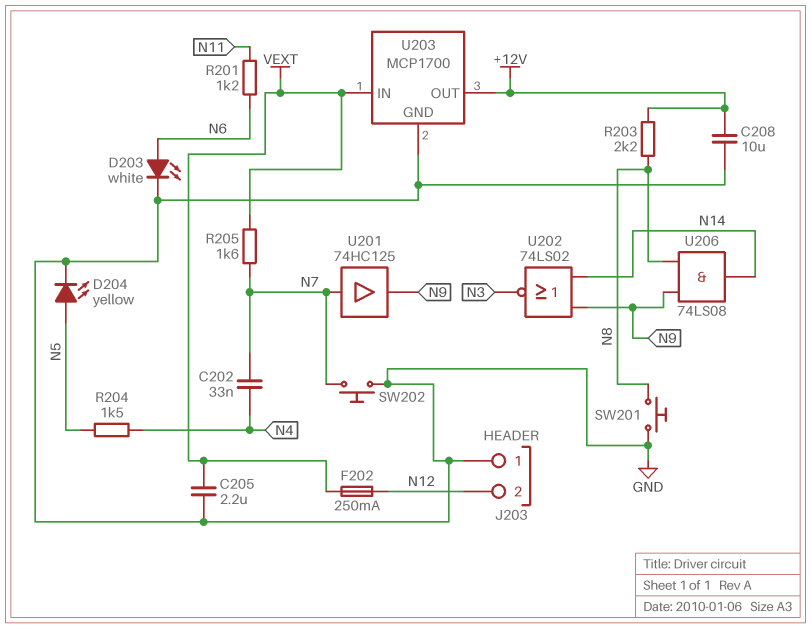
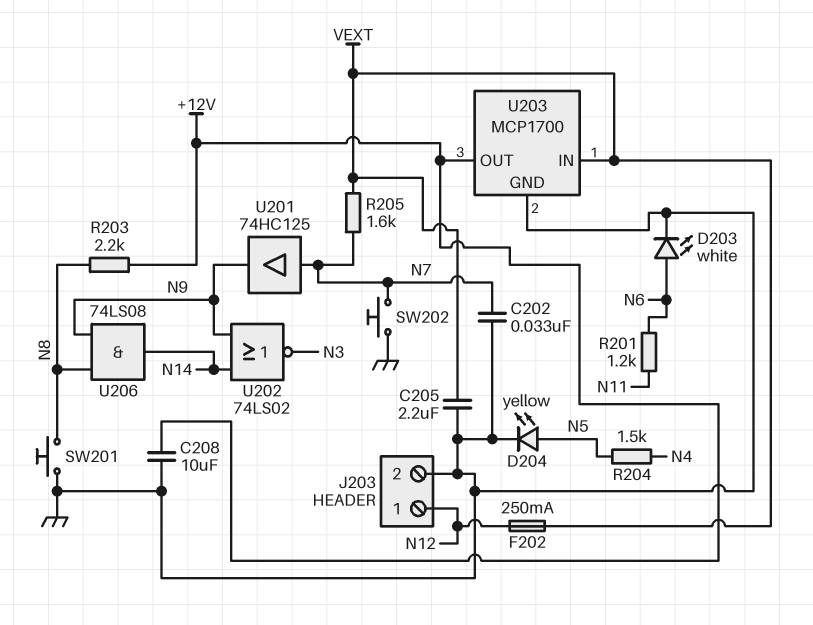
C202: 33nF (N4, N7) -> 33nF (GND, N7)
J203 pin 1: GND -> N12
J203 pin 2: N12 -> GND

